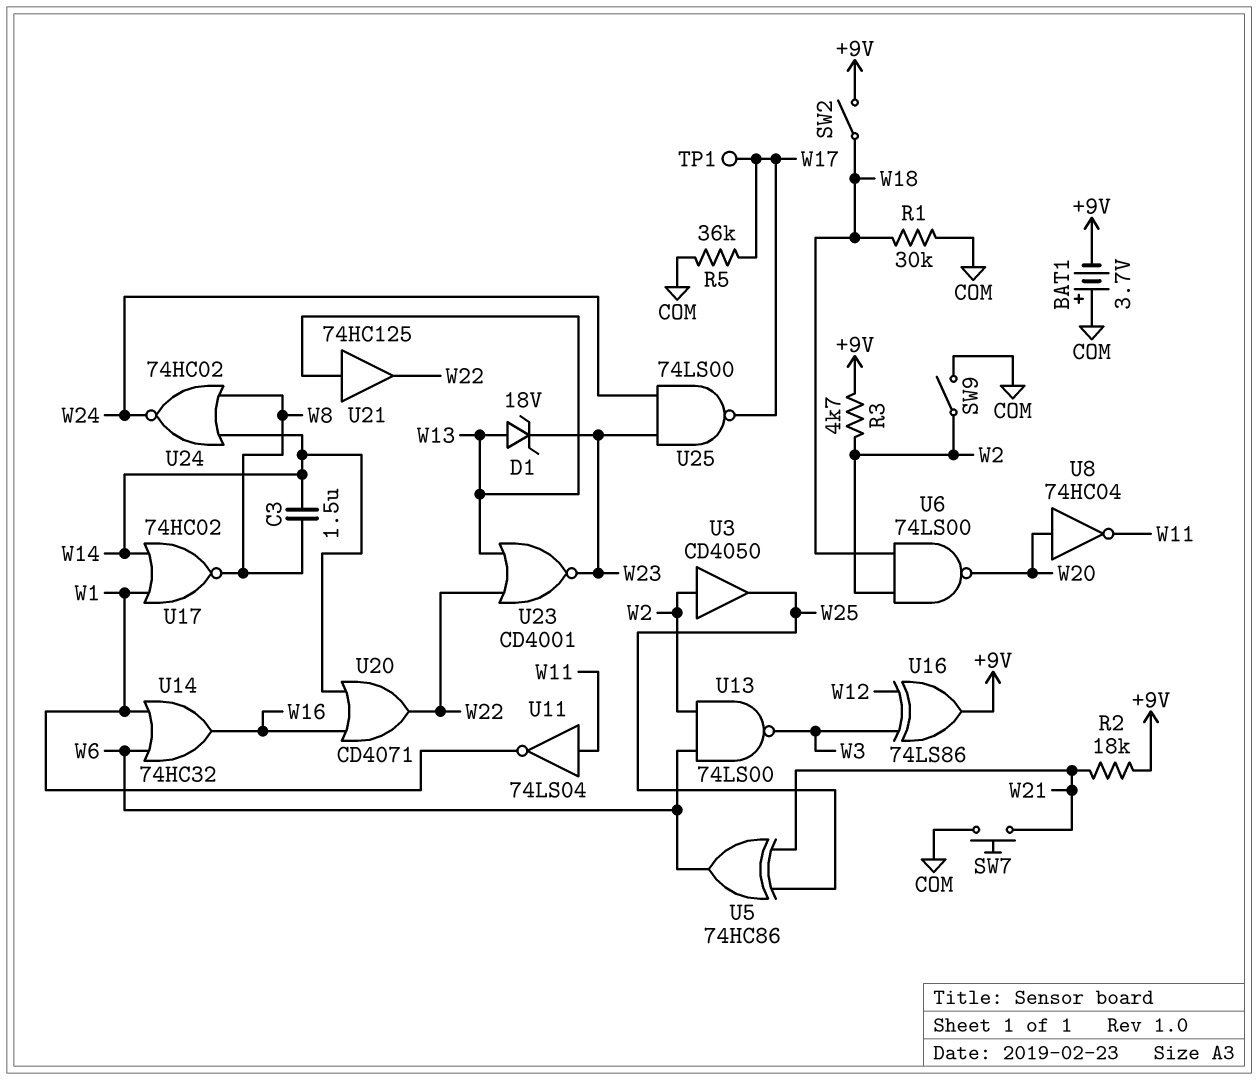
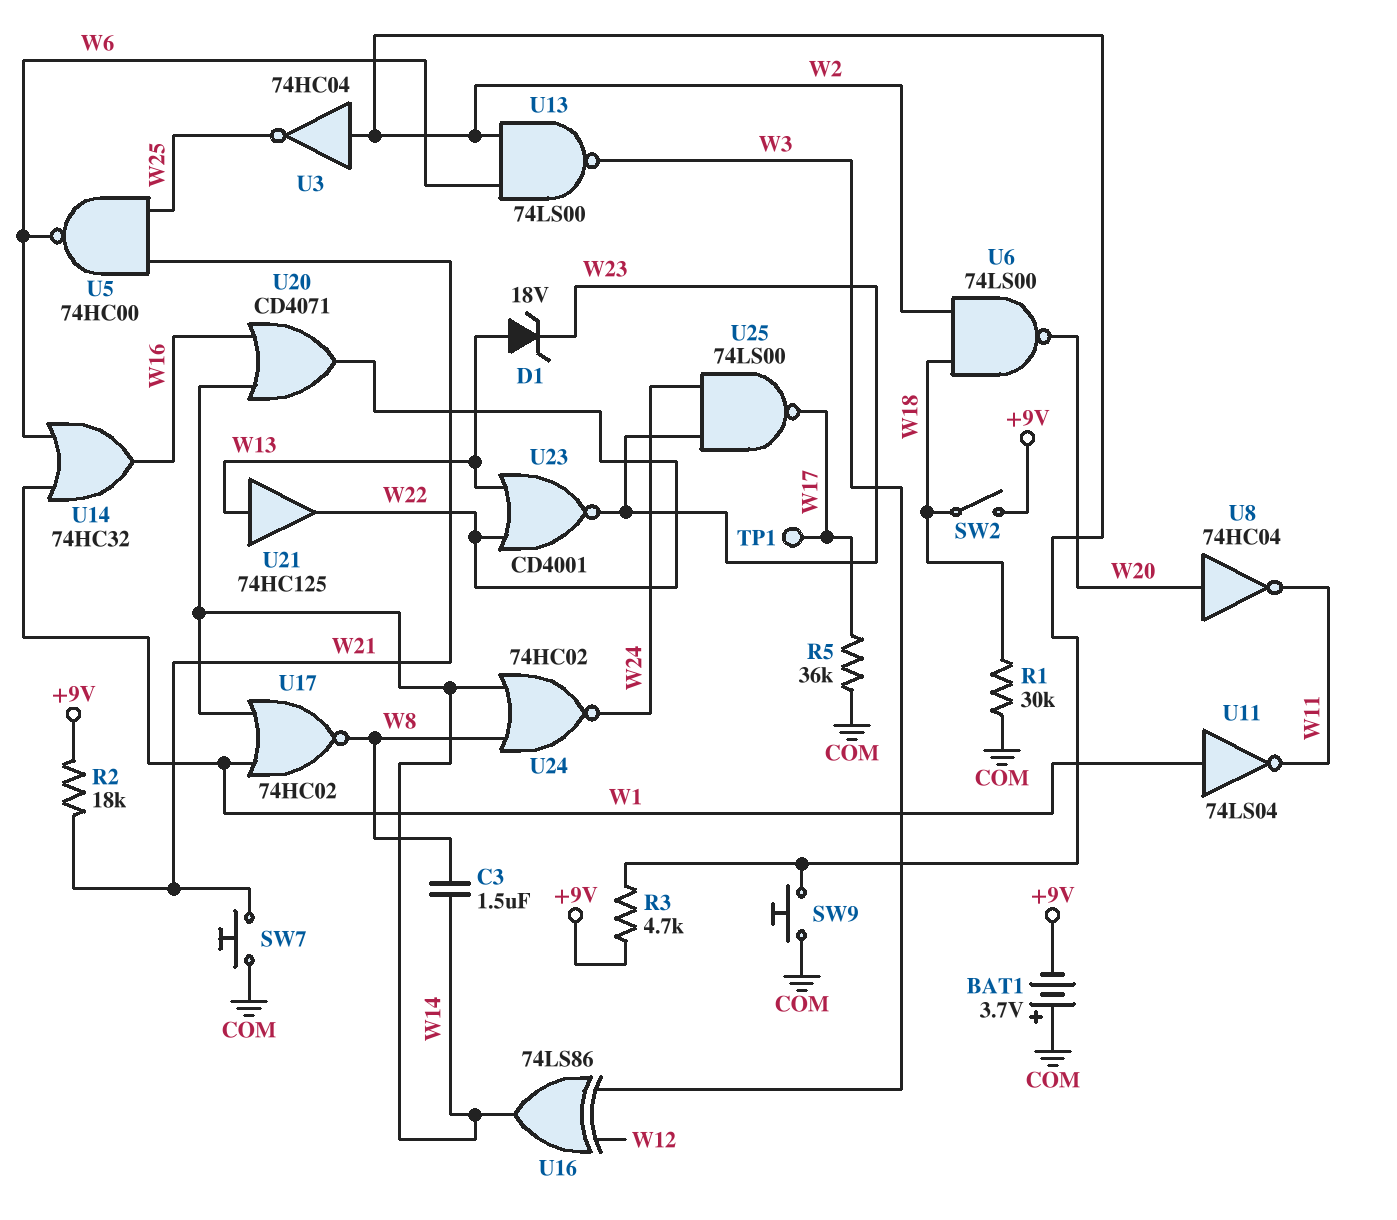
SW9: switch (COM, W2) -> button (COM, W2)
U3: buffer CD4050 (in W2, out W25) -> NOT 74HC04 (in W2, out W25)
U5: XOR 74HC86 (in W21, in W25, out W6) -> NAND 74HC00 (in W21, in W25, out W6)
U11: NOT 74LS04 (in W11, out W1) -> NOT 74LS04 (in W1, out W11)
U16: XOR 74LS86 (in W3, in W12, out +9V) -> XOR 74LS86 (in W3, in W12, out W14)

